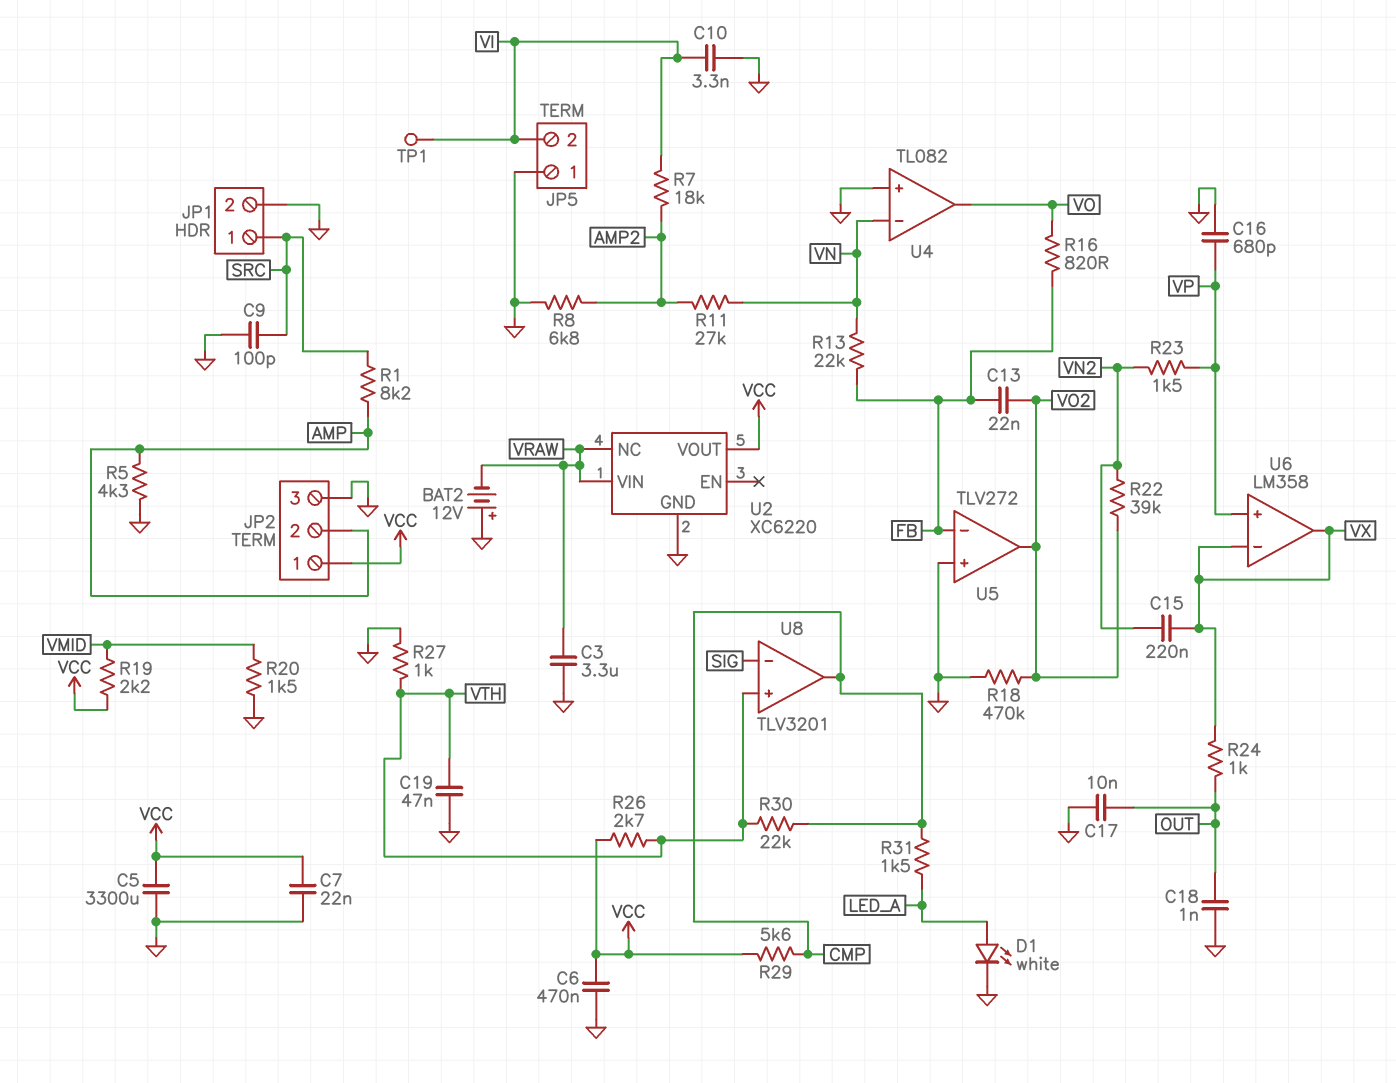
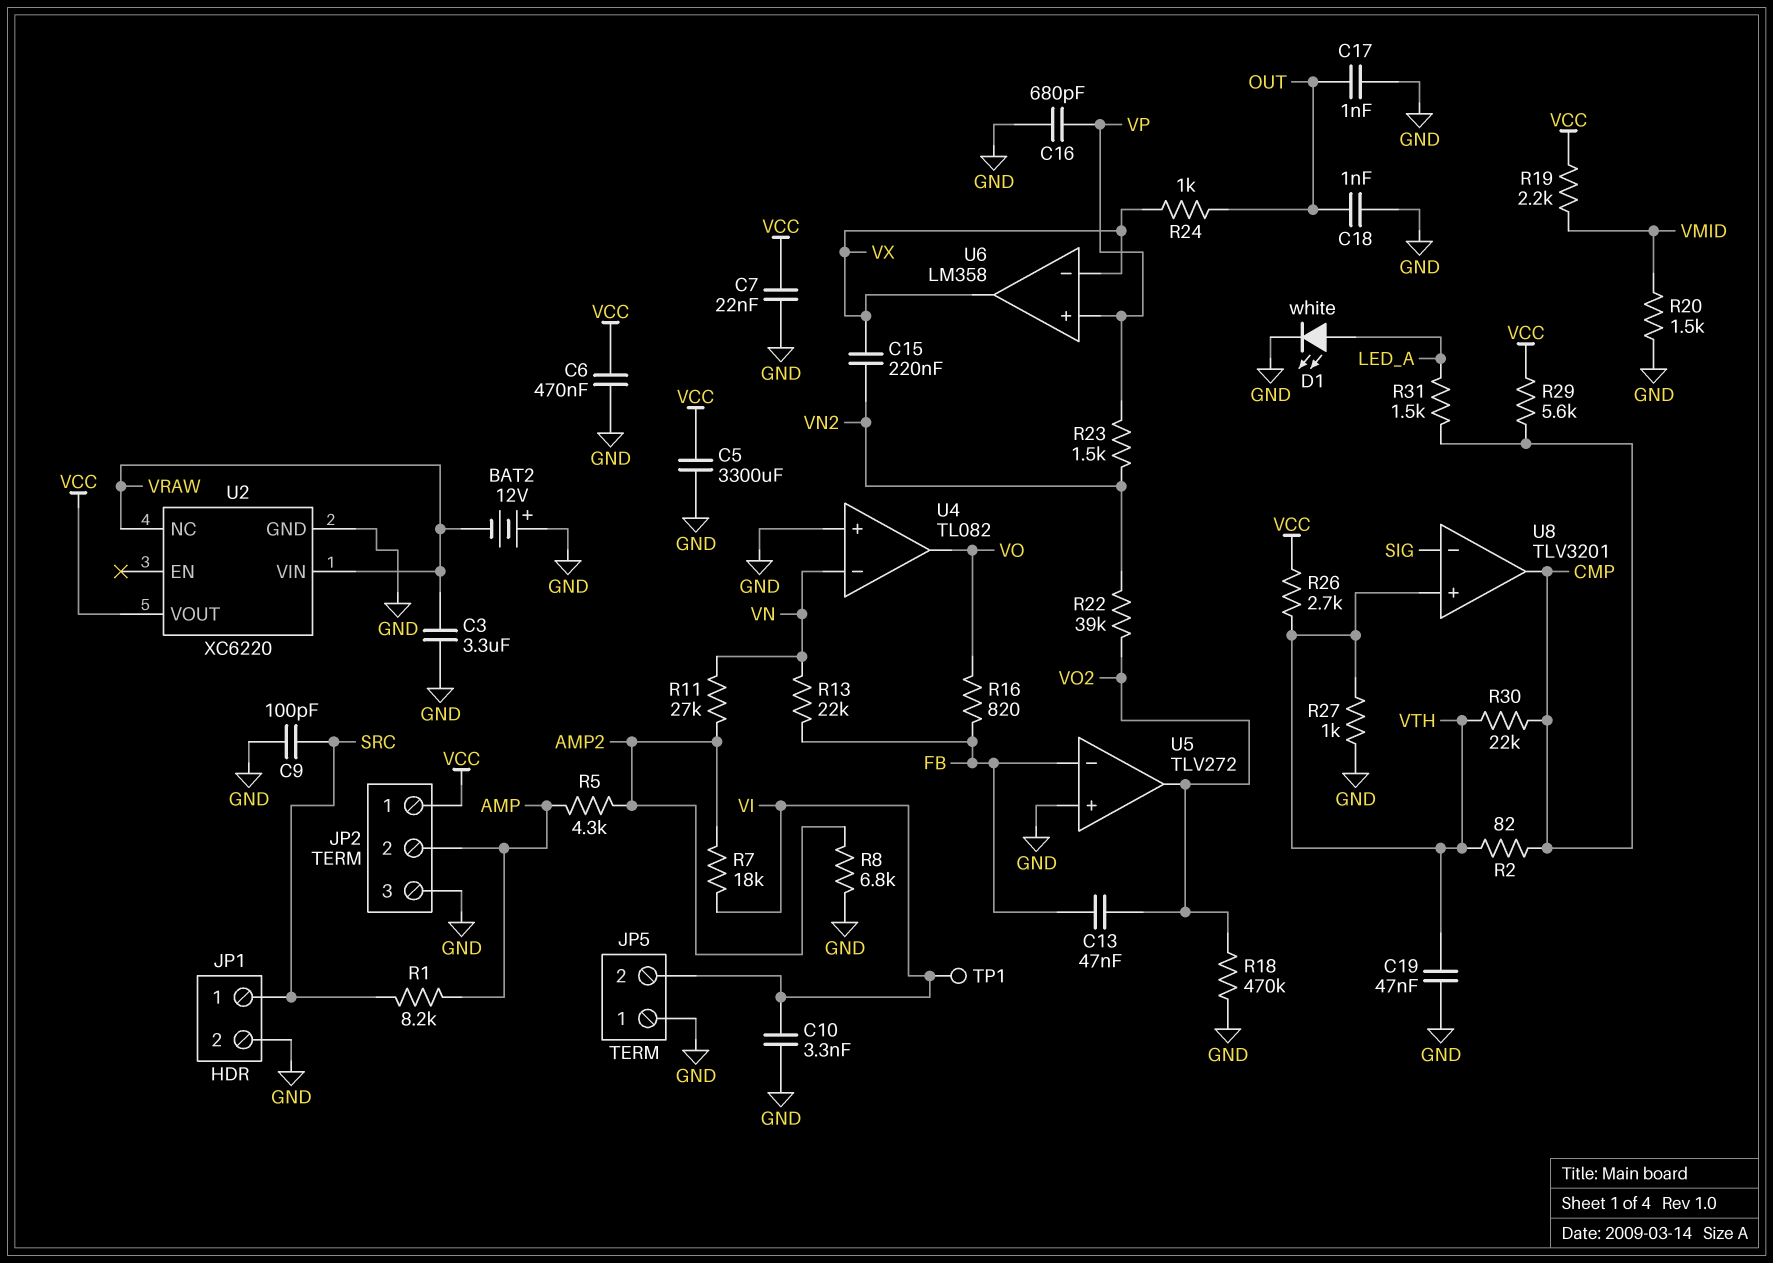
C13: 22nF (FB, VO2) -> 47nF (FB, VO2)
C17: 10nF (GND, OUT) -> 1nF (GND, OUT)
R2: none -> 82 (CMP, VTH)
R5: 4.3k (AMP, GND) -> 4.3k (AMP, AMP2)

